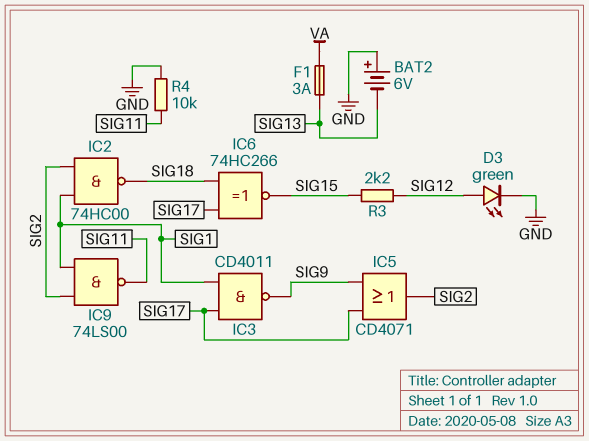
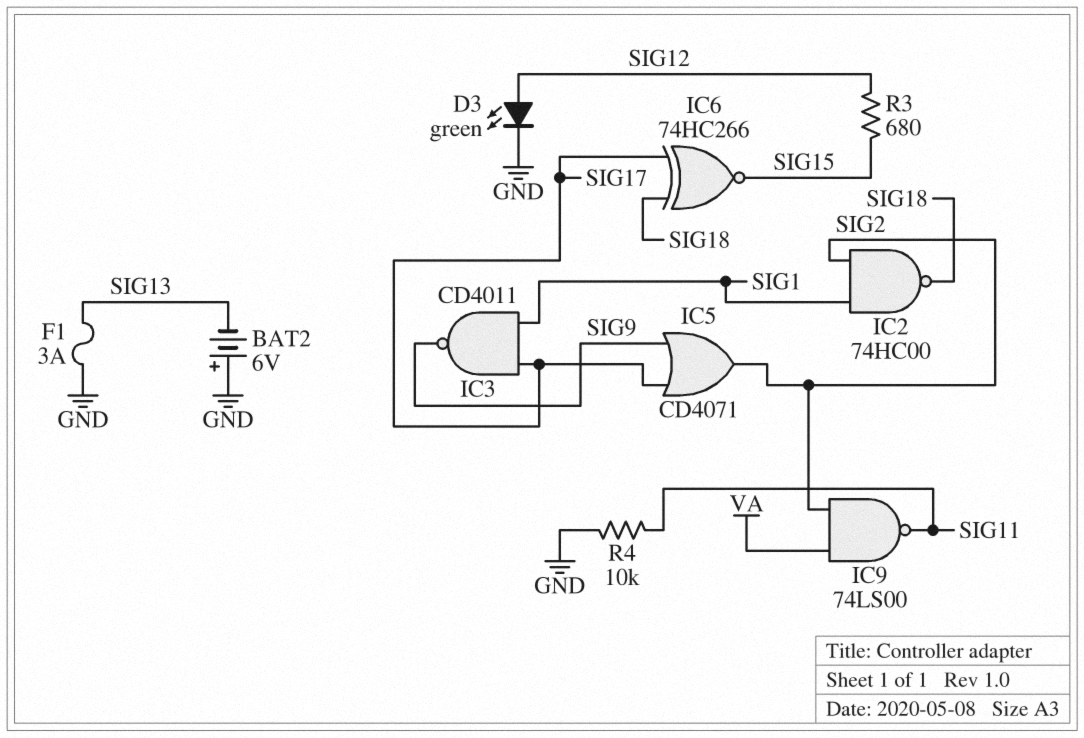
F1: 3A (SIG13, VA) -> 3A (GND, SIG13)
IC9: NAND 74LS00 (in SIG1, in SIG2, out SIG11) -> NAND 74LS00 (in SIG2, in VA, out SIG11)
R3: 2.2k (SIG12, SIG15) -> 680 (SIG12, SIG15)

